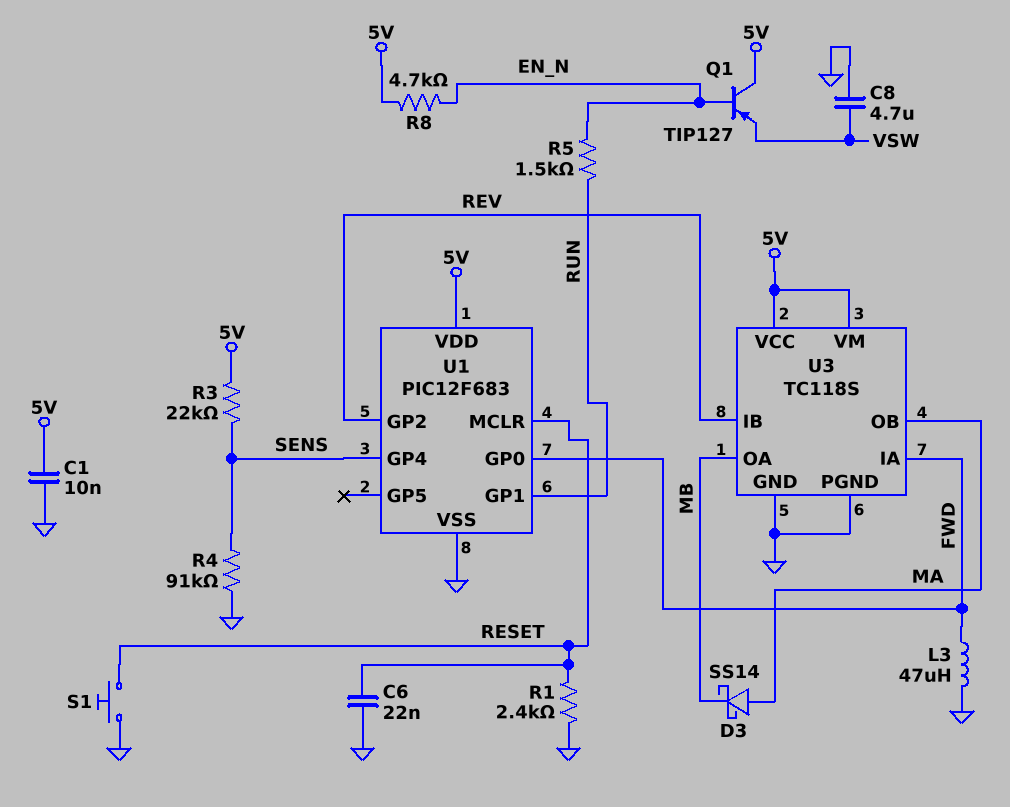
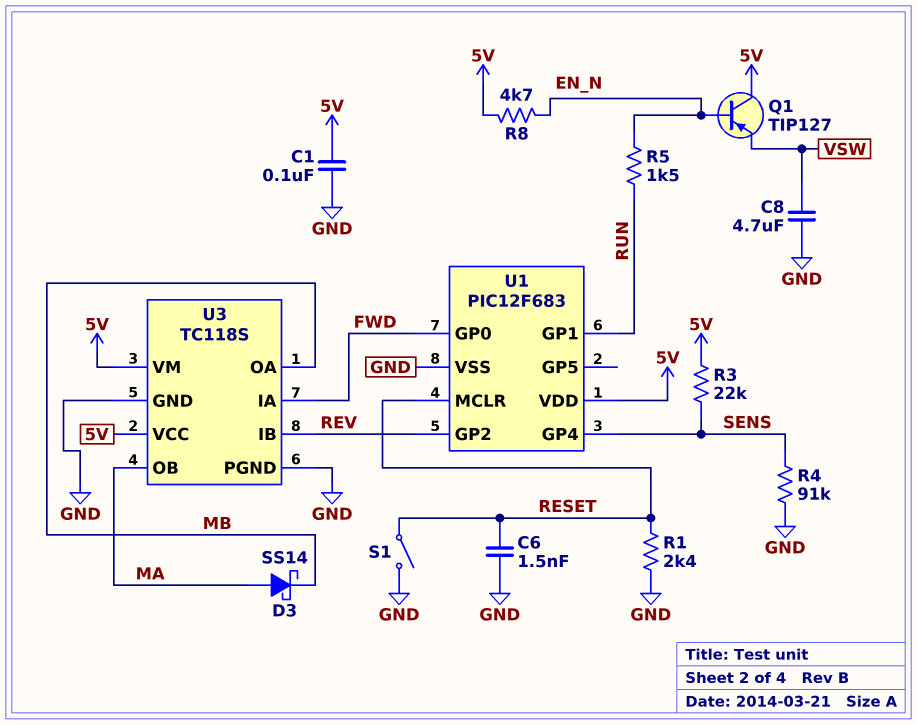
C1: 10nF (5V, GND) -> 100nF (5V, GND)
C6: 22nF (GND, RESET) -> 1.5nF (GND, RESET)
L3: 47uH (FWD, GND) -> none
S1: button (GND, RESET) -> switch (GND, RESET)

